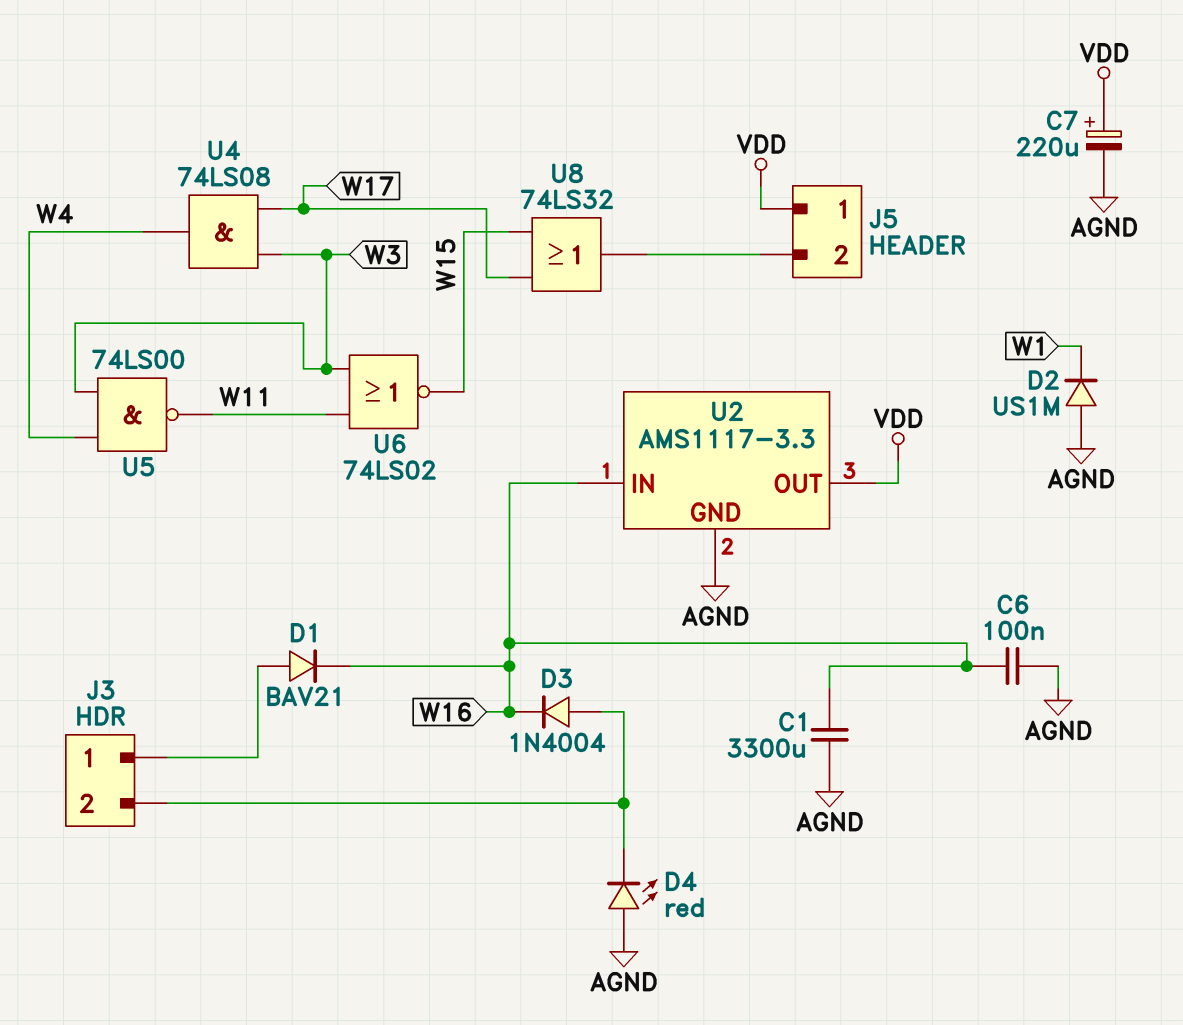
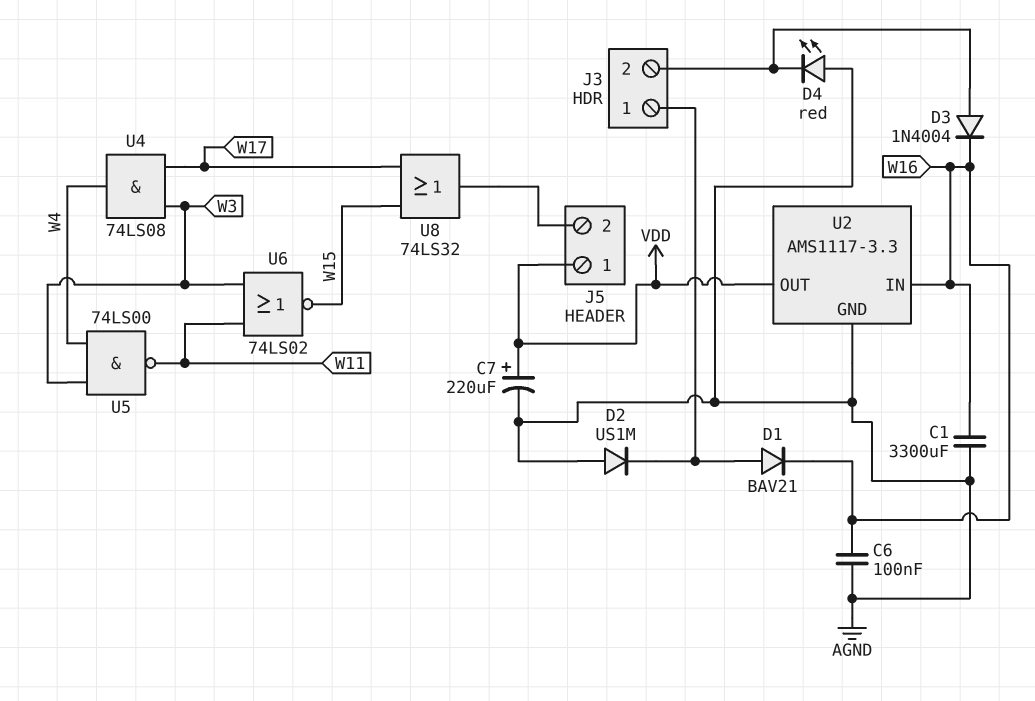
D2: diode US1M (A AGND, K W1) -> diode US1M (A AGND, K J3/1)

